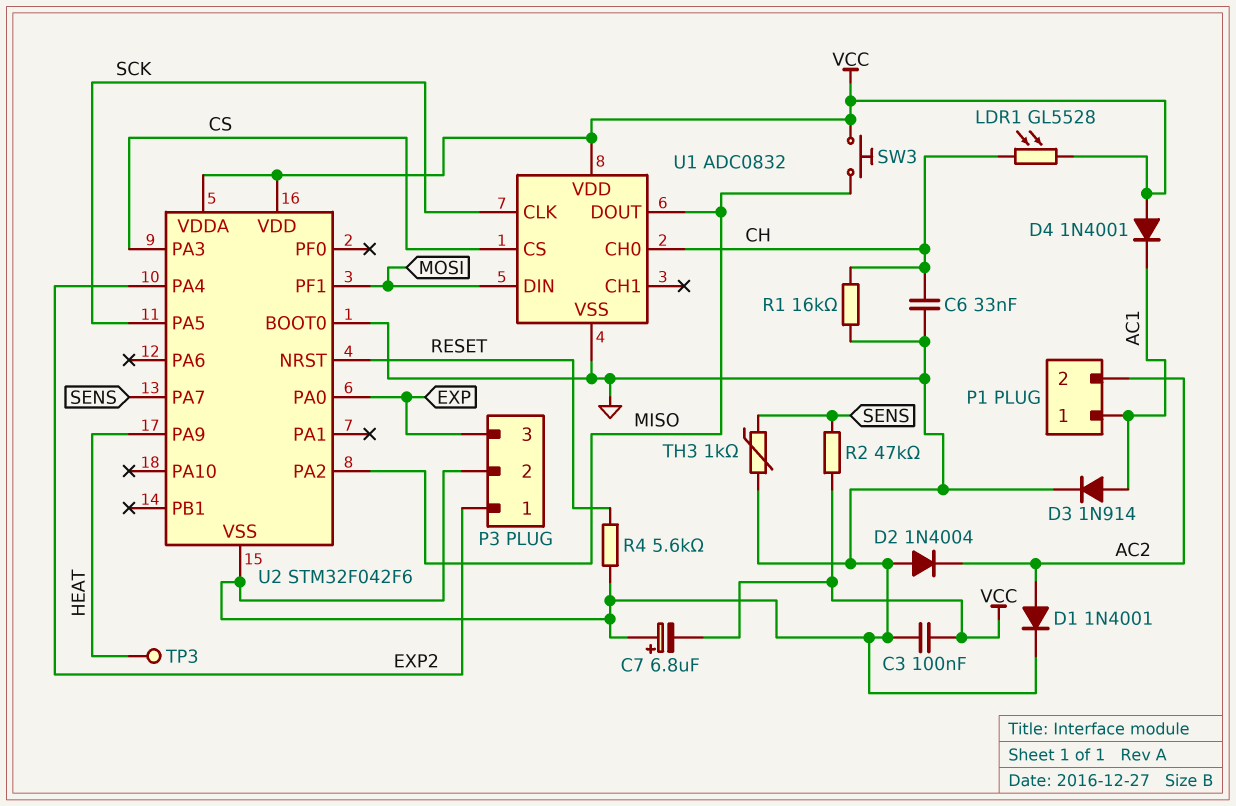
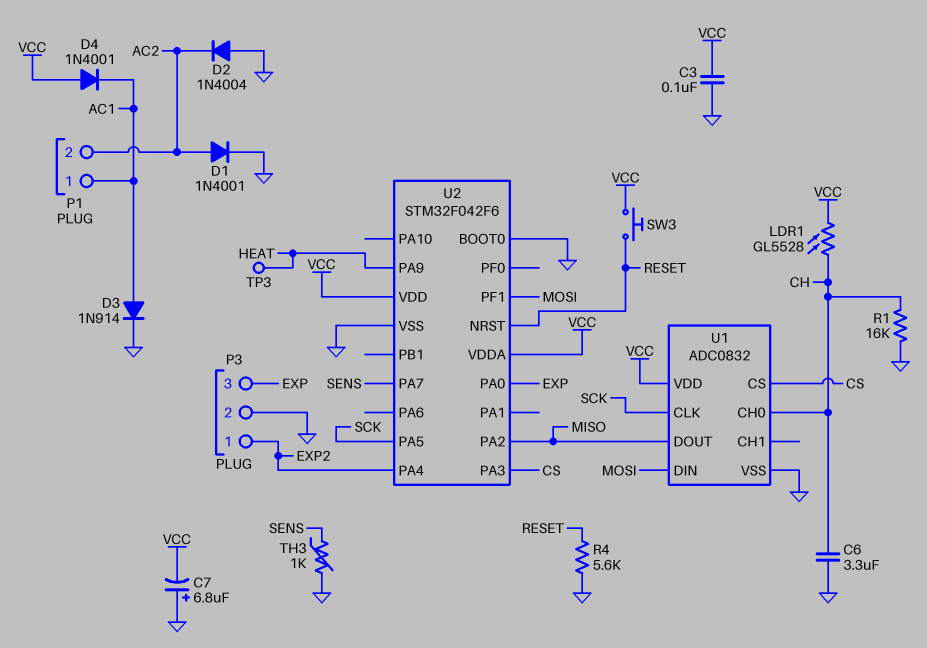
C6: 33nF (CH, GND) -> 3.3uF (CH, GND)
R2: 47k (SENS, VCC) -> none
SW3: button (MISO, VCC) -> button (RESET, VCC)

